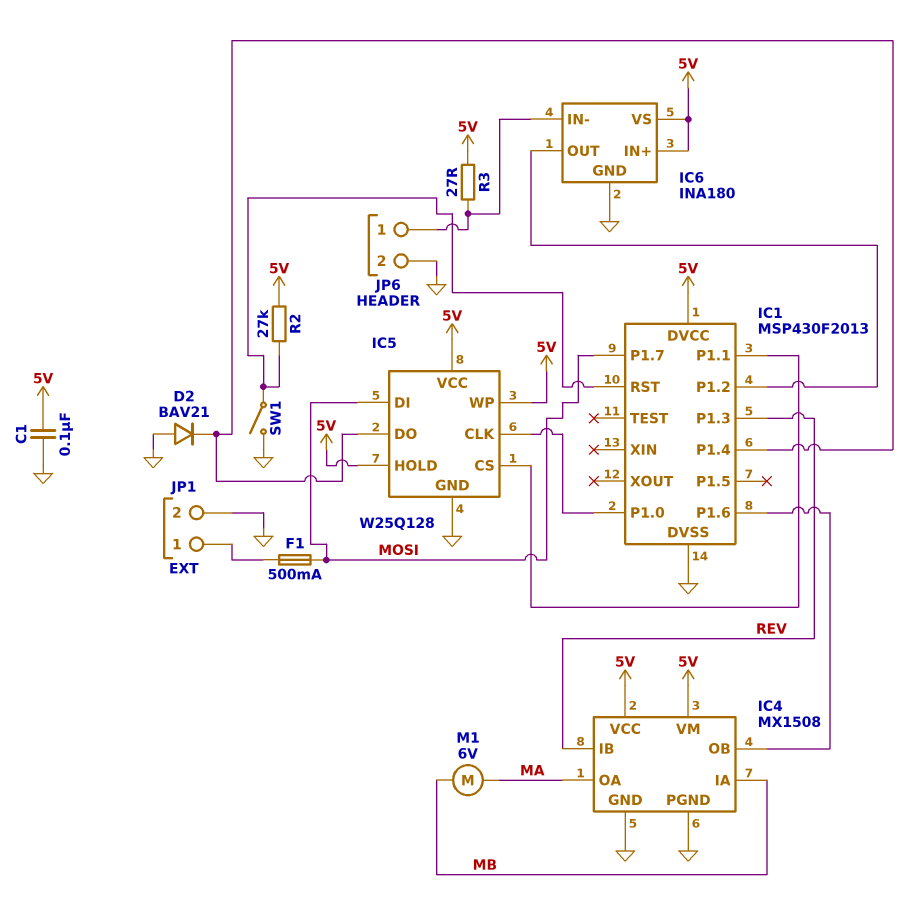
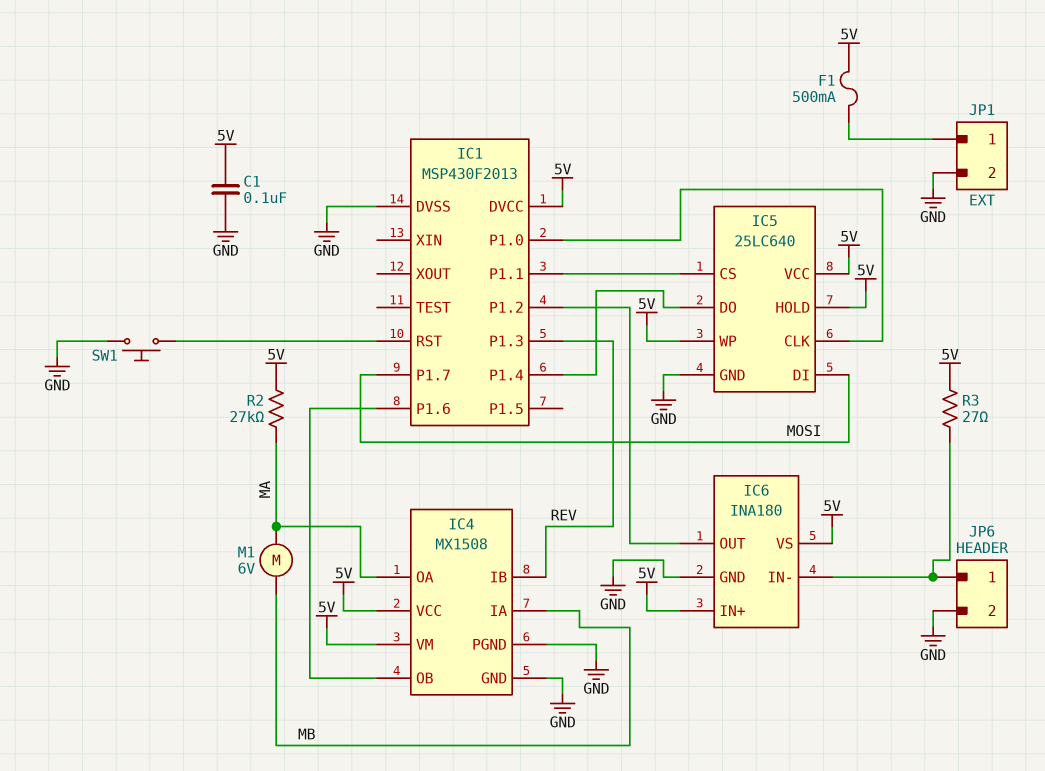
D2: diode BAV21 (A GND, K IC1/P1.4) -> none
F1: 500mA (JP1/1, MOSI) -> 500mA (5V, JP1/1)
IC5: W25Q128 -> 25LC640
R2: 27k (5V, IC1/RST) -> 27k (5V, MA)
SW1: switch (GND, IC1/RST) -> button (GND, IC1/RST)

